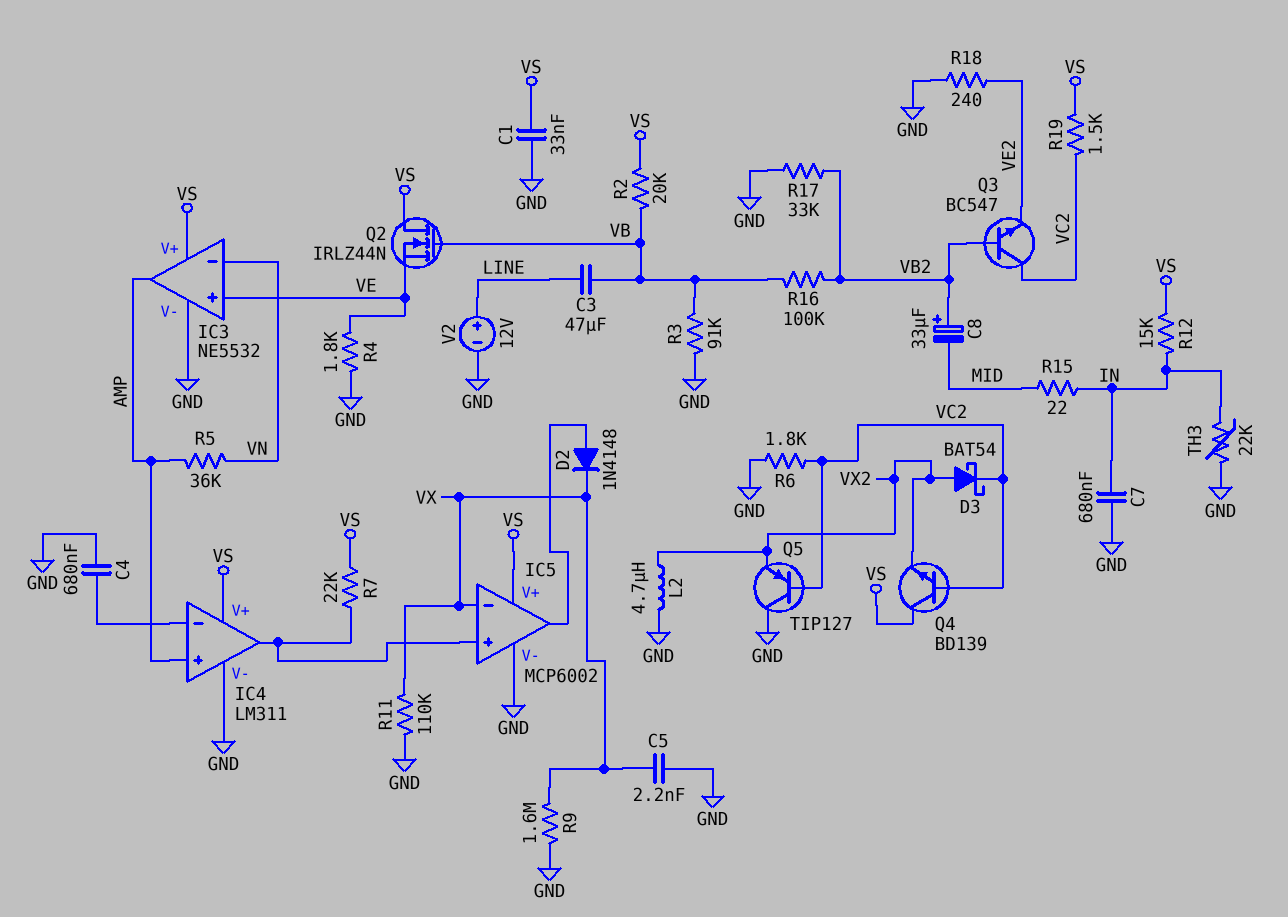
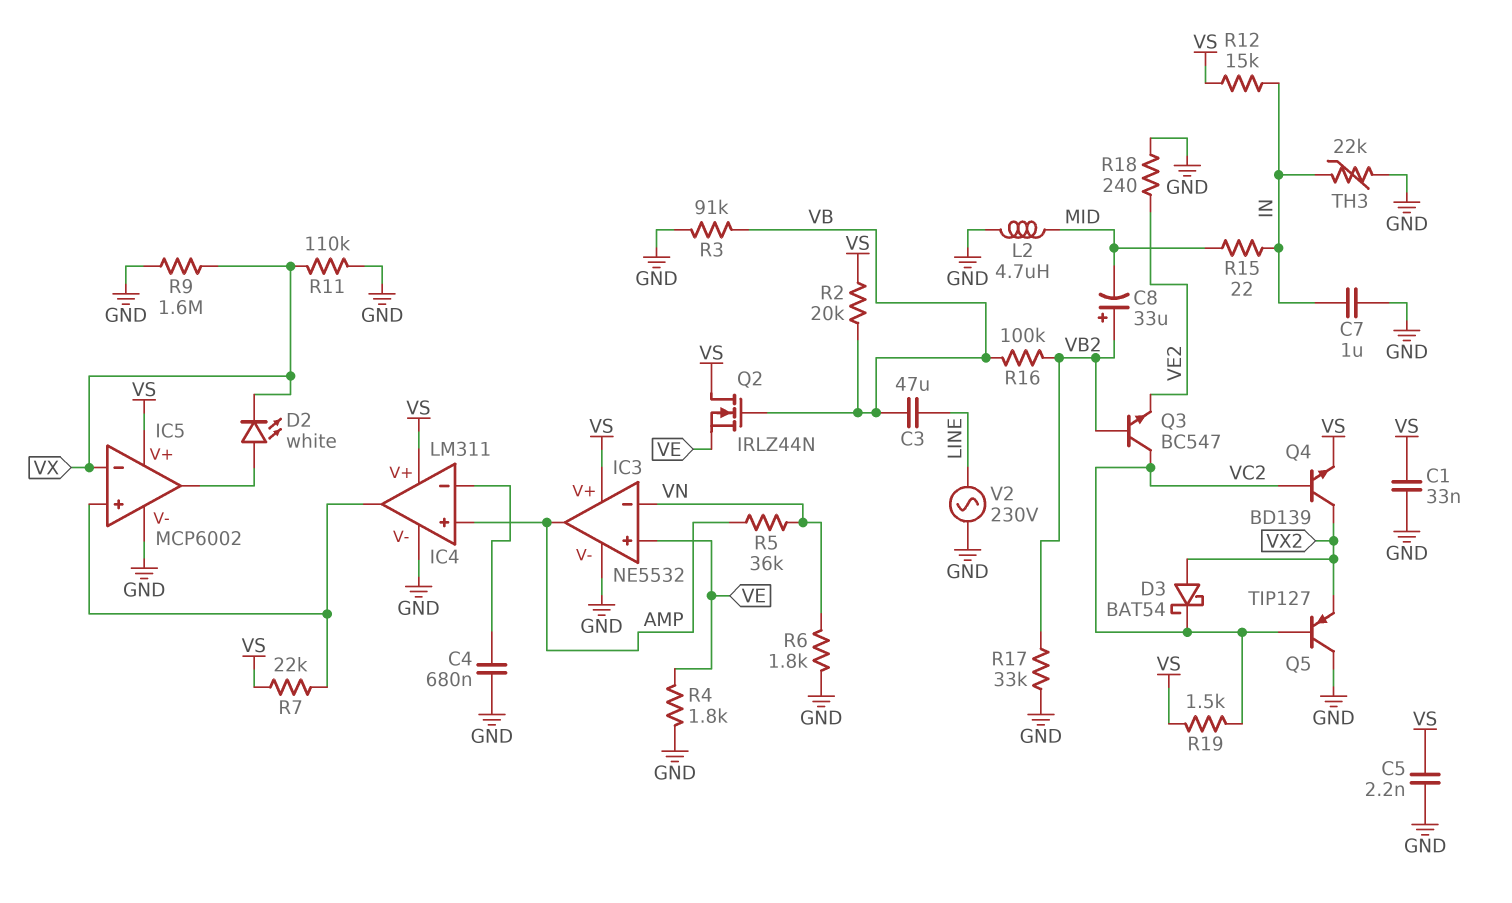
C5: 2.2nF (GND, VX) -> 2.2nF (GND, VS)
C7: 680nF (GND, IN) -> 1uF (GND, IN)
D2: diode 1N4148 (A IC5/out, K VX) -> LED white (A IC5/out, K VX)
L2: 4.7uH (GND, VX2) -> 4.7uH (GND, MID)
Q4: NPN BD139 (B VC2, C VS, E VX2) -> NPN BD139 (B VC2, C VX2, E VS)
R6: 1.8k (GND, VC2) -> 1.8k (GND, VN)
V2: 12V (plus LINE, minus GND) -> AC 230V (GND, LINE)

